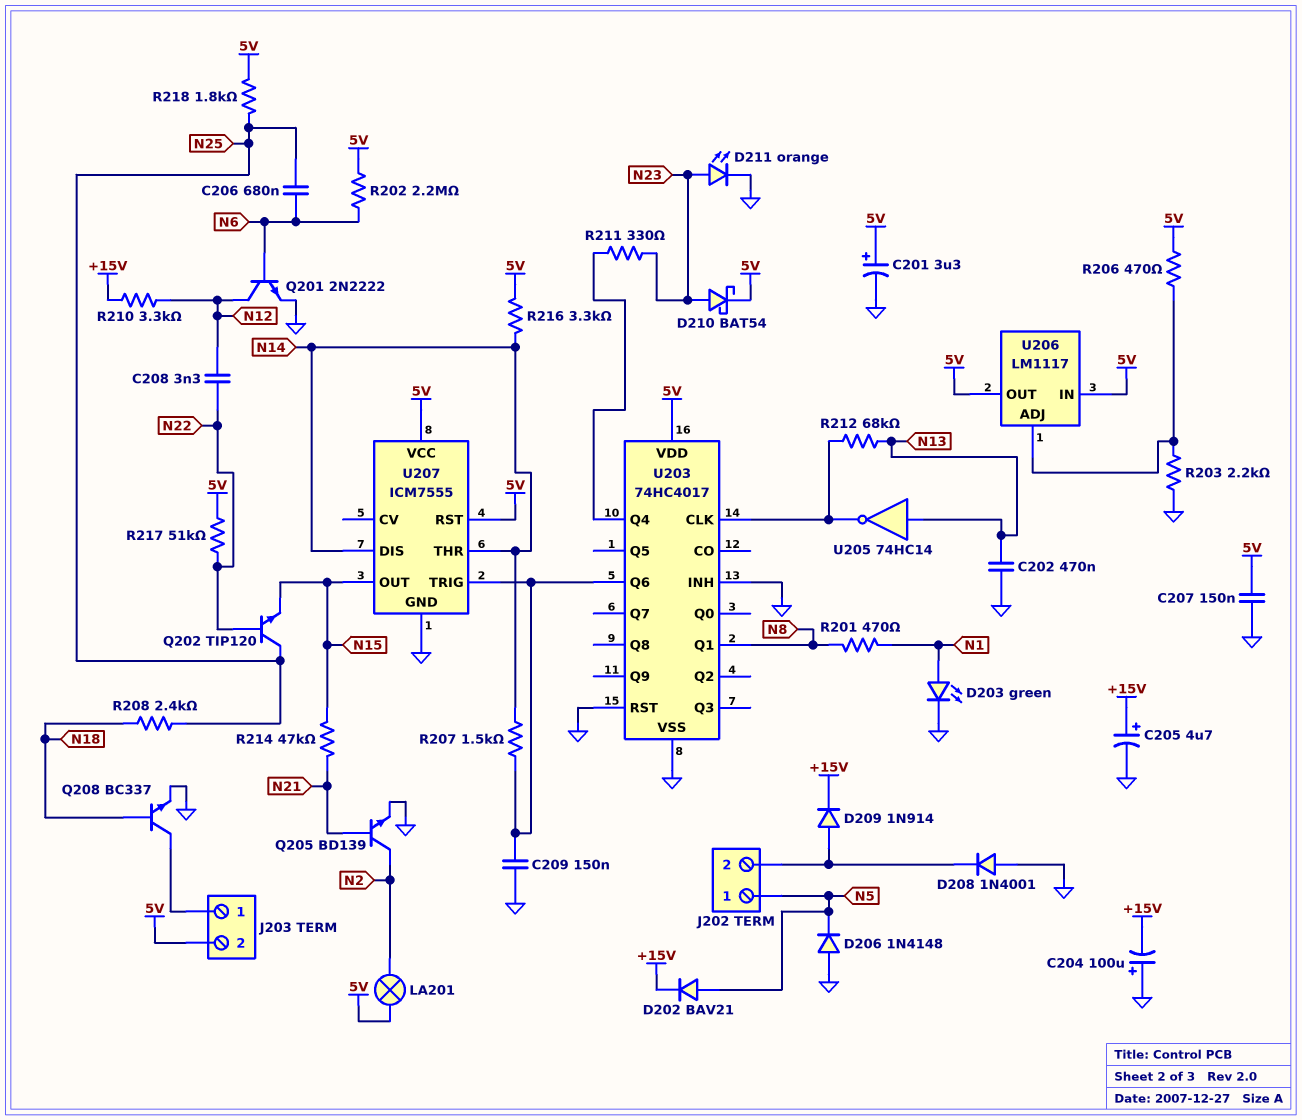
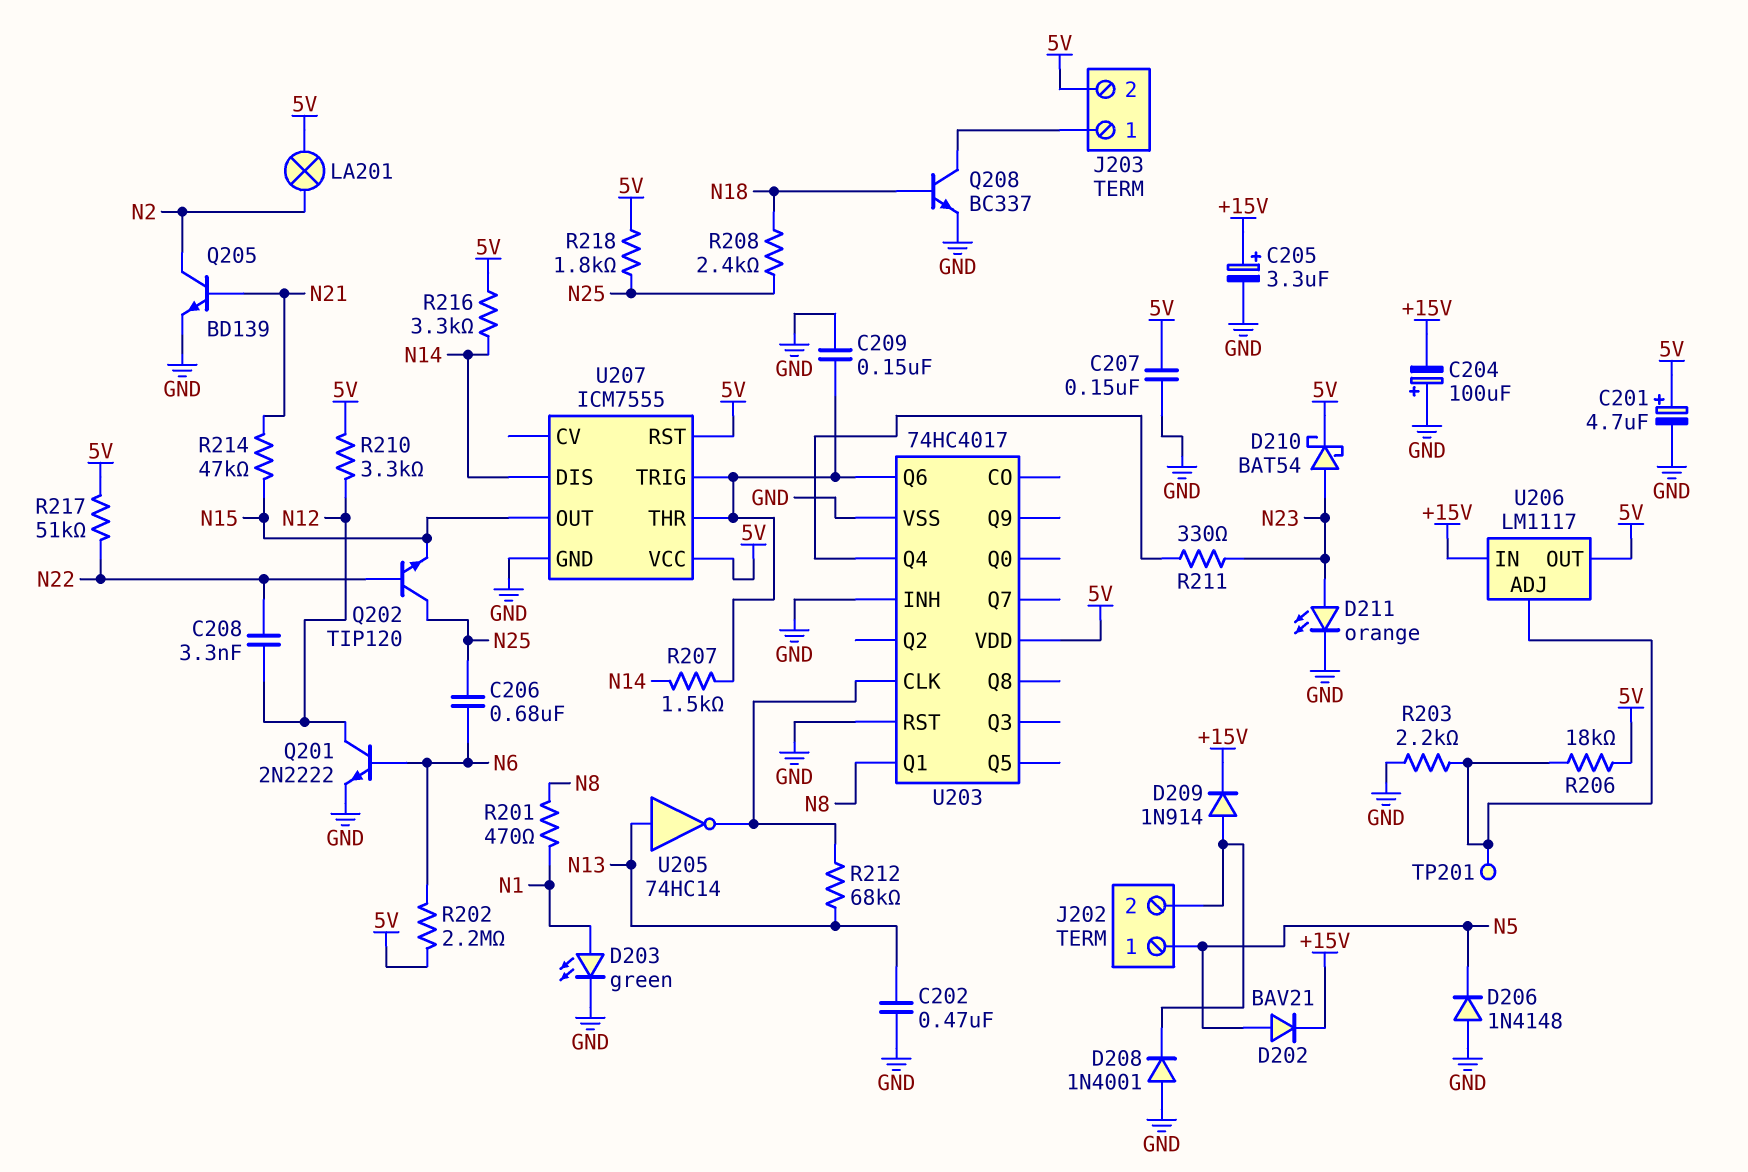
C201: 3.3uF (plus 5V, minus GND) -> 4.7uF (plus 5V, minus GND)
C205: 4.7uF (plus +15V, minus GND) -> 3.3uF (plus +15V, minus GND)
R206: 470 (5V, U206/ADJ) -> 18k (5V, U206/ADJ)
R210: 3.3k (+15V, N12) -> 3.3k (5V, N12)
TP201: none -> test point (U206/ADJ)
U206 pin IN: 5V -> +15V
U207 pin THR: N14 -> U203/Q6

